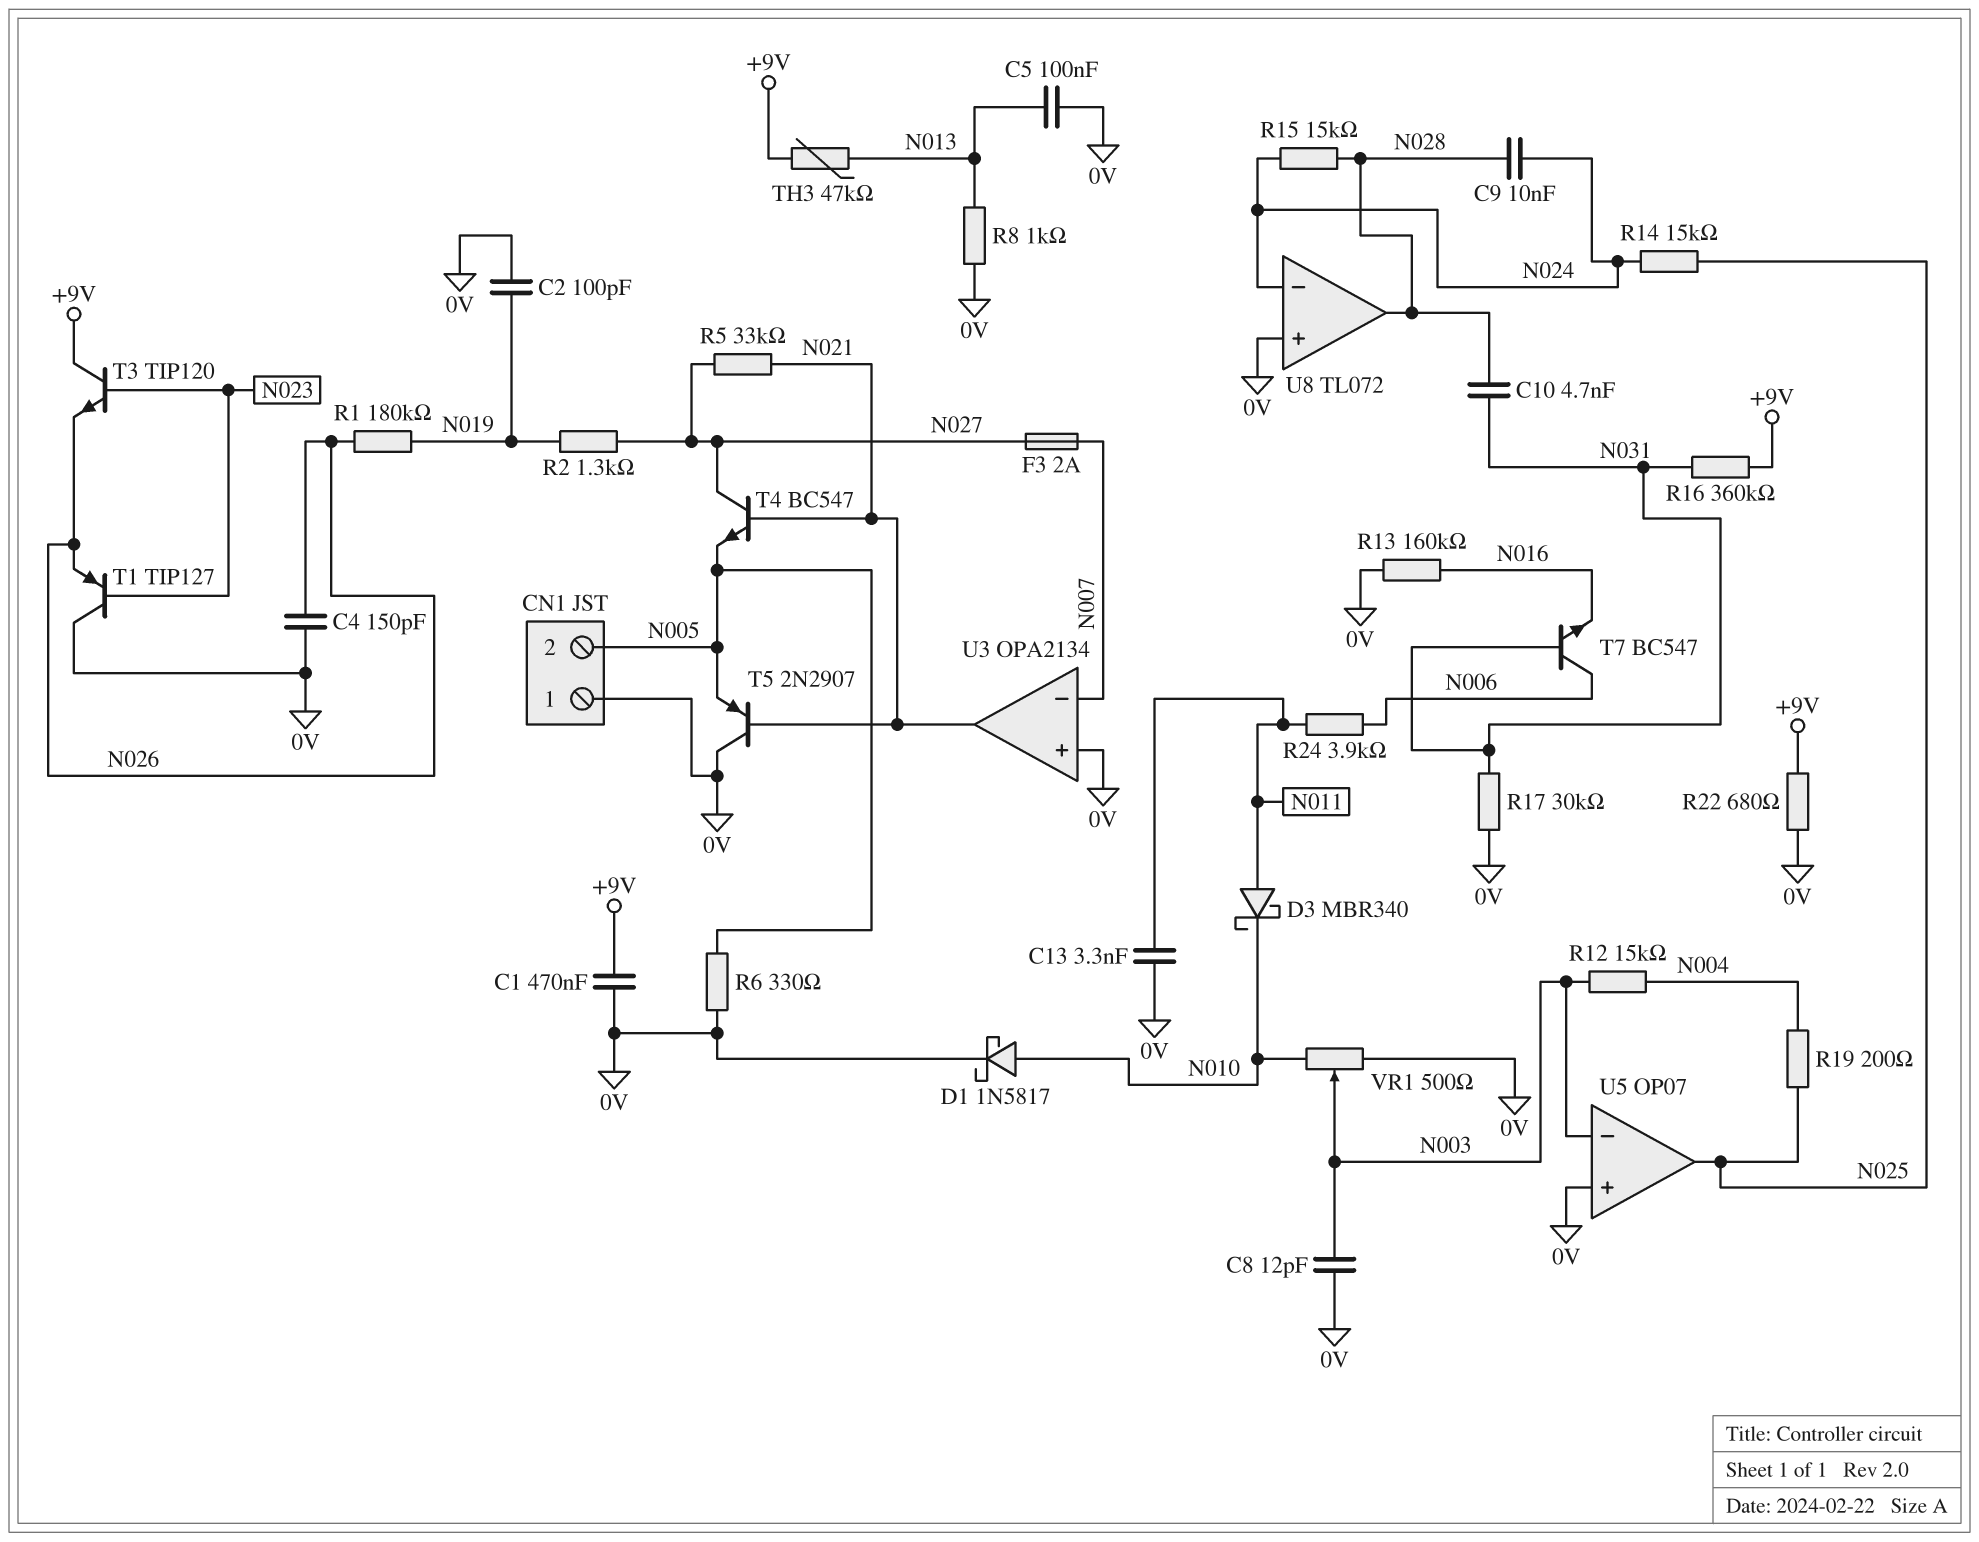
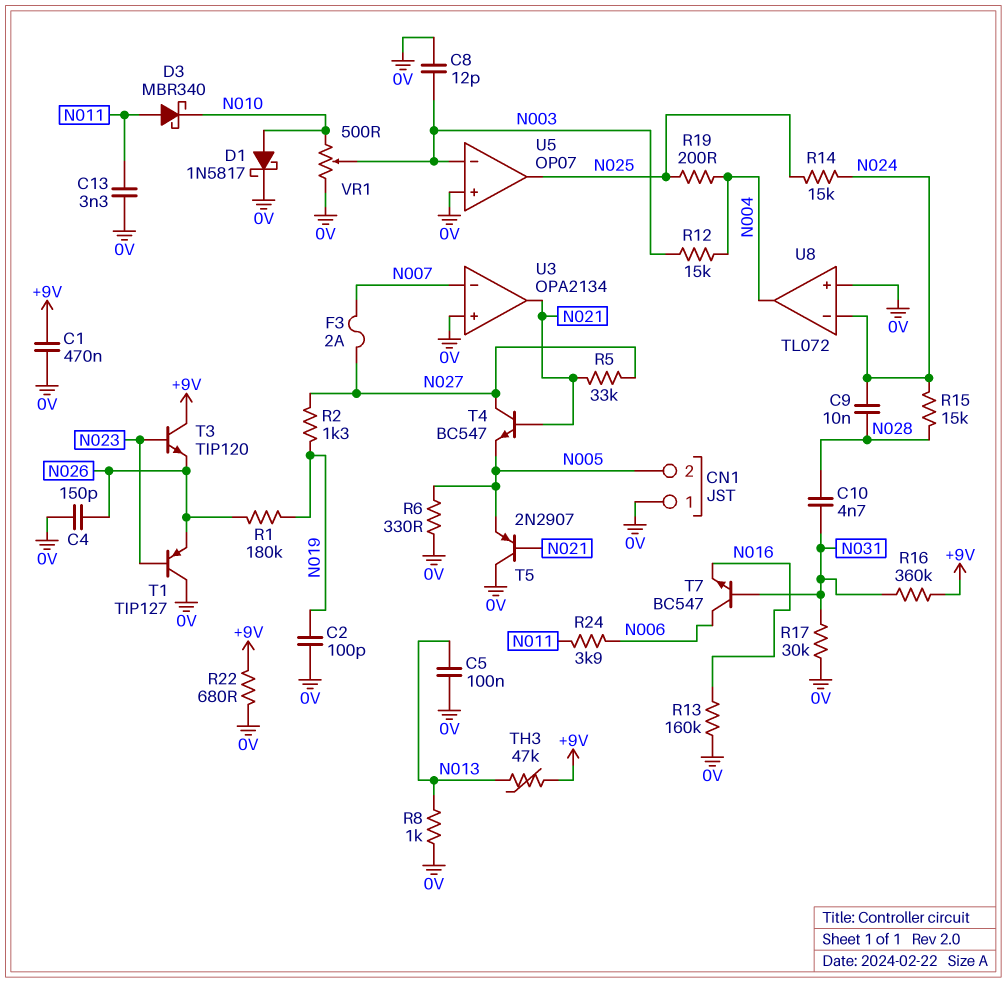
U8 pin out: N028 -> N004

